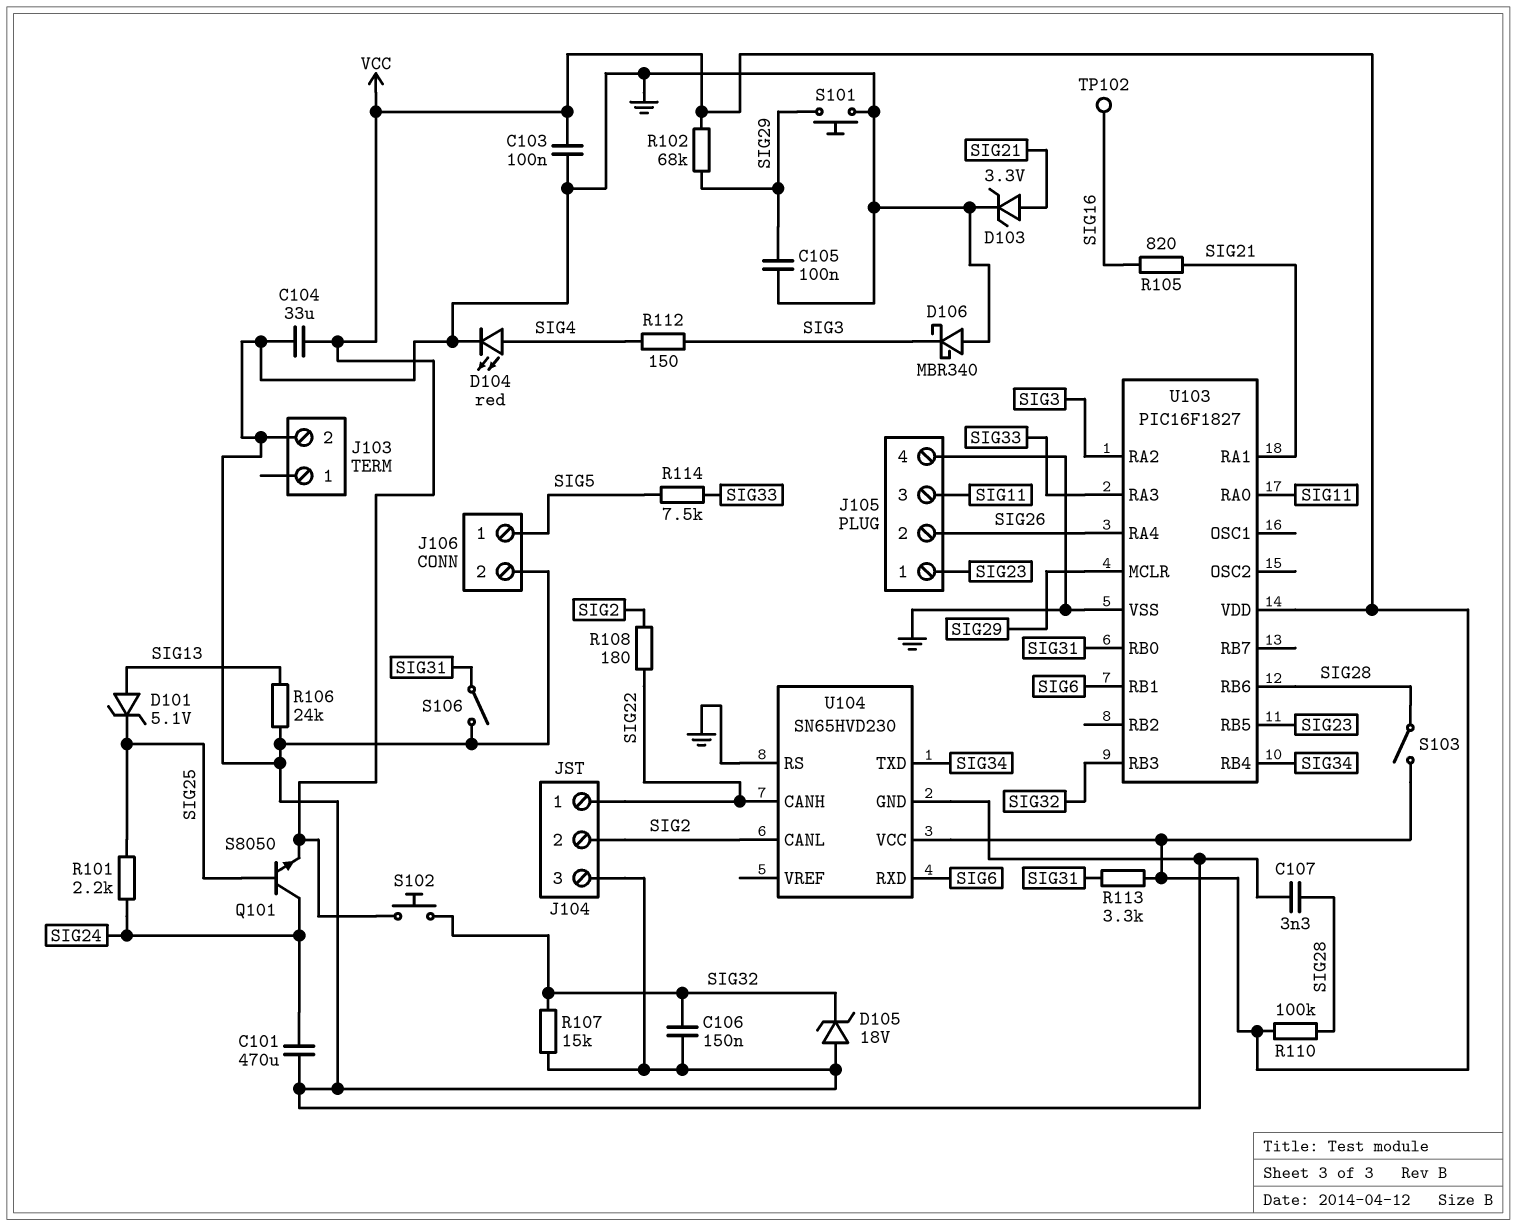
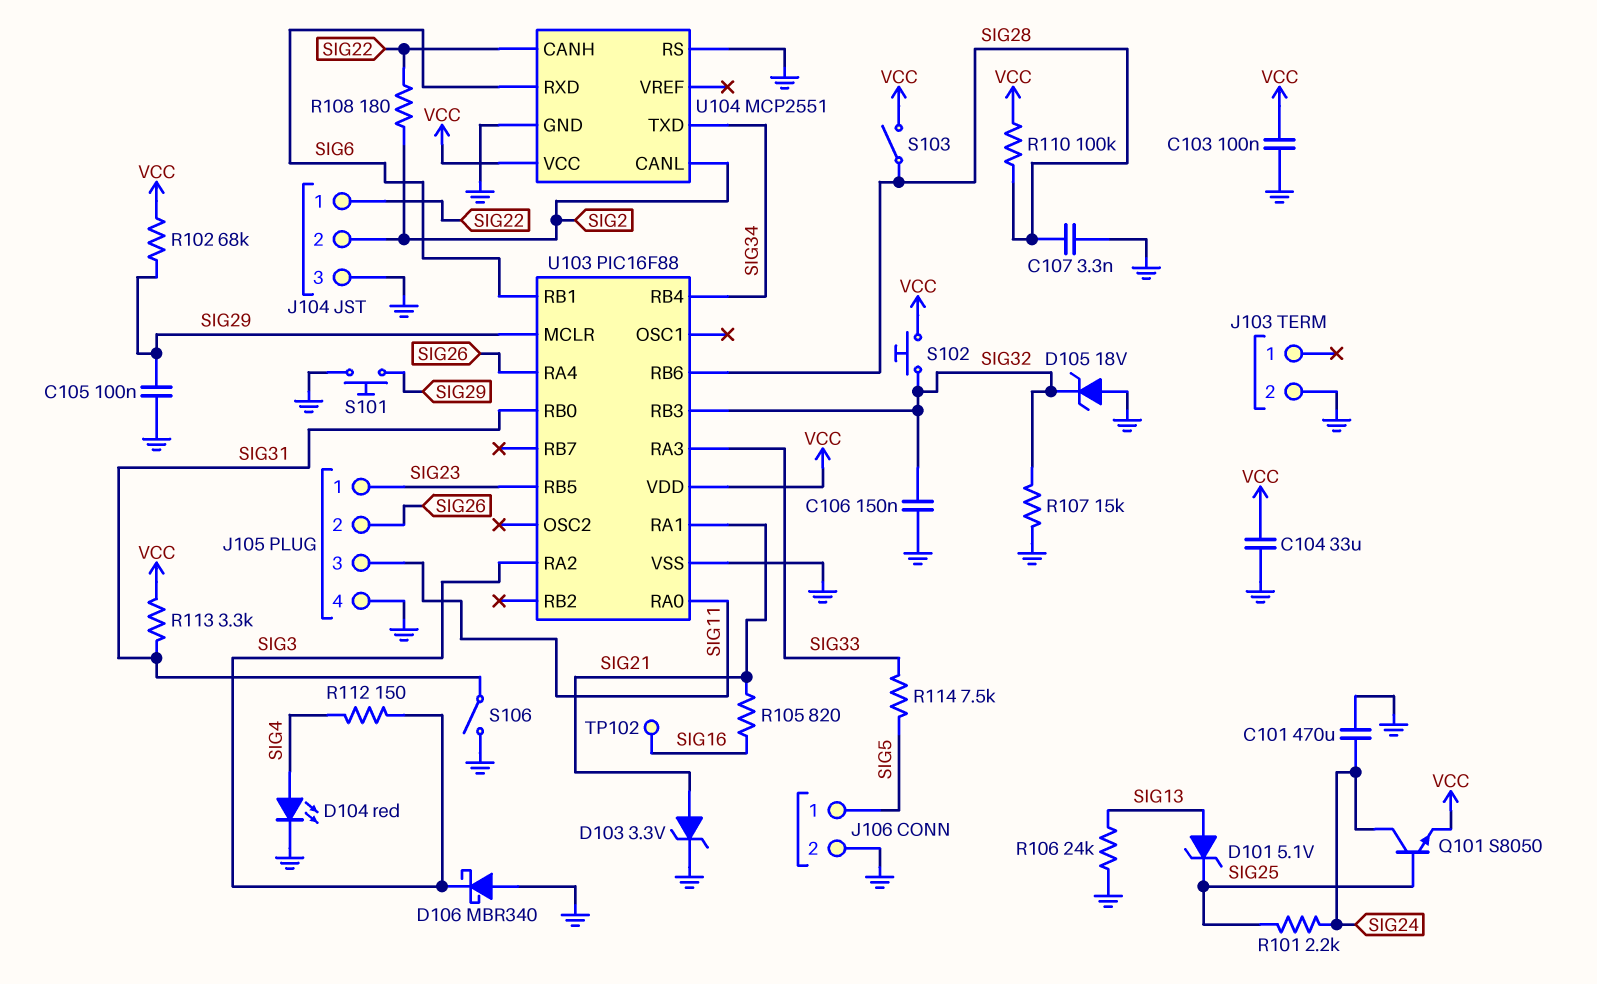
U103: PIC16F1827 -> PIC16F88
U104: SN65HVD230 -> MCP2551

